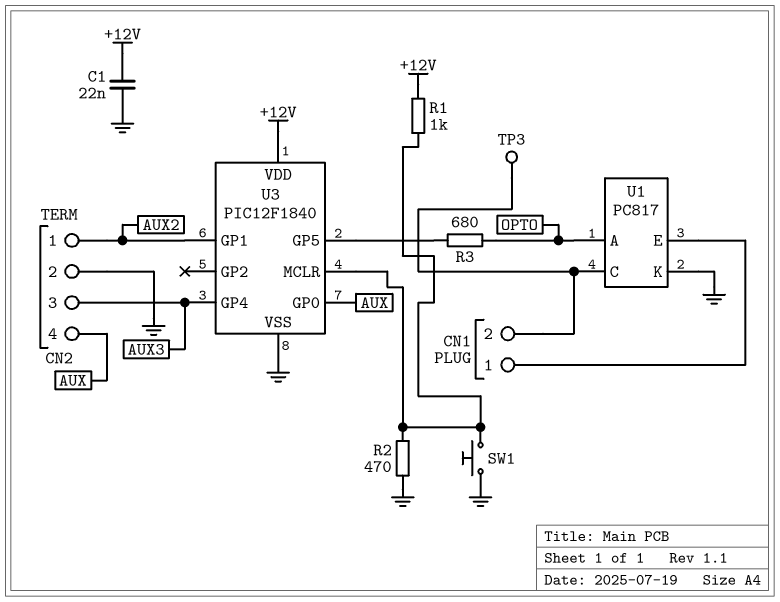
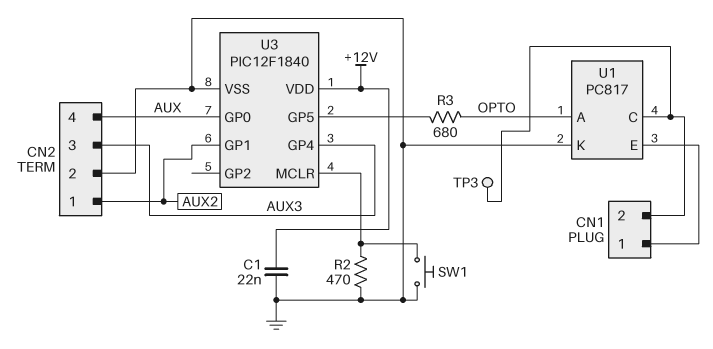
R1: 1k (+12V, U3/MCLR) -> none

